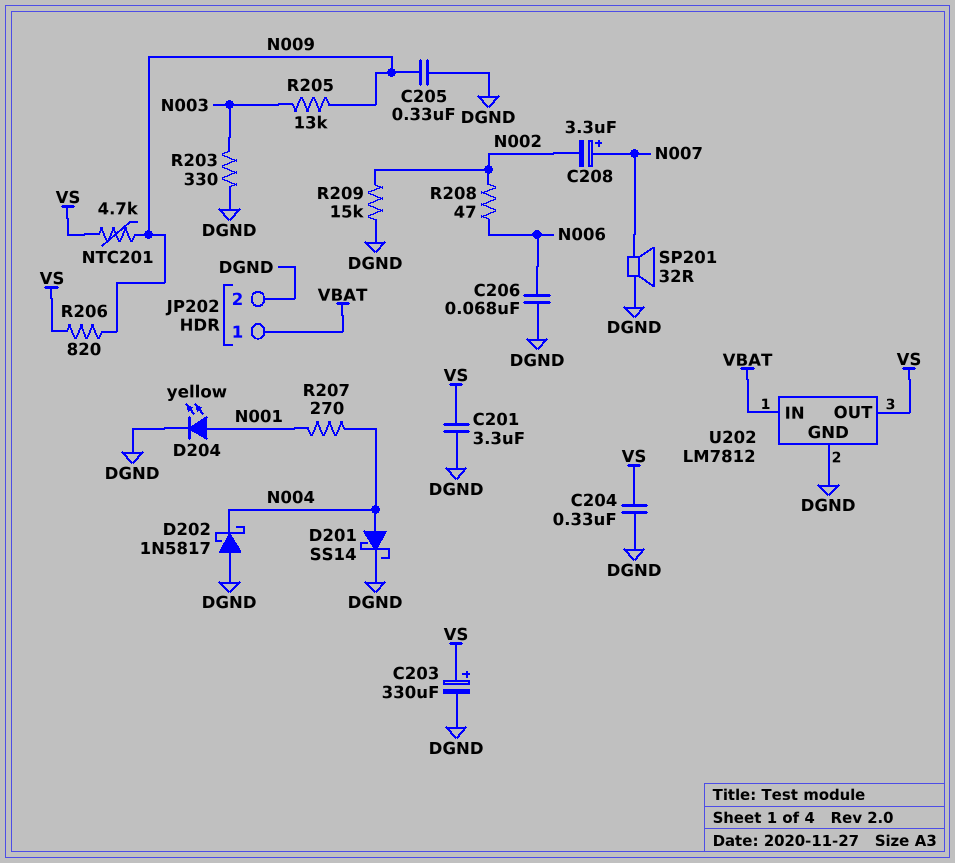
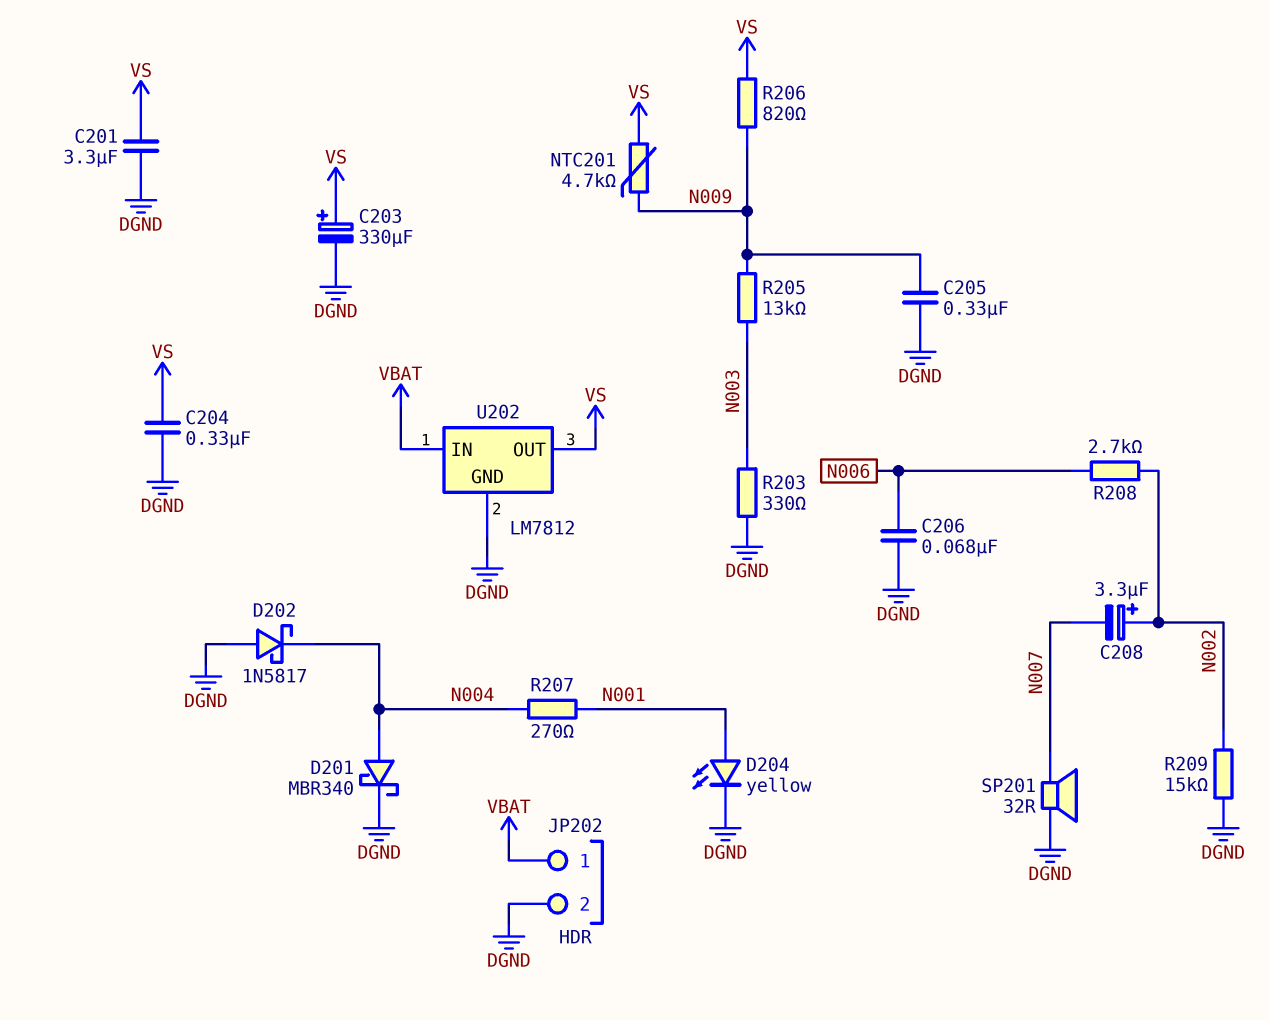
C208: 3.3uF (plus N007, minus N002) -> 3.3uF (plus N002, minus N007)
D201: schottky SS14 (A N004, K DGND) -> schottky MBR340 (A N004, K DGND)
R208: 47 (N002, N006) -> 2.7k (N002, N006)

